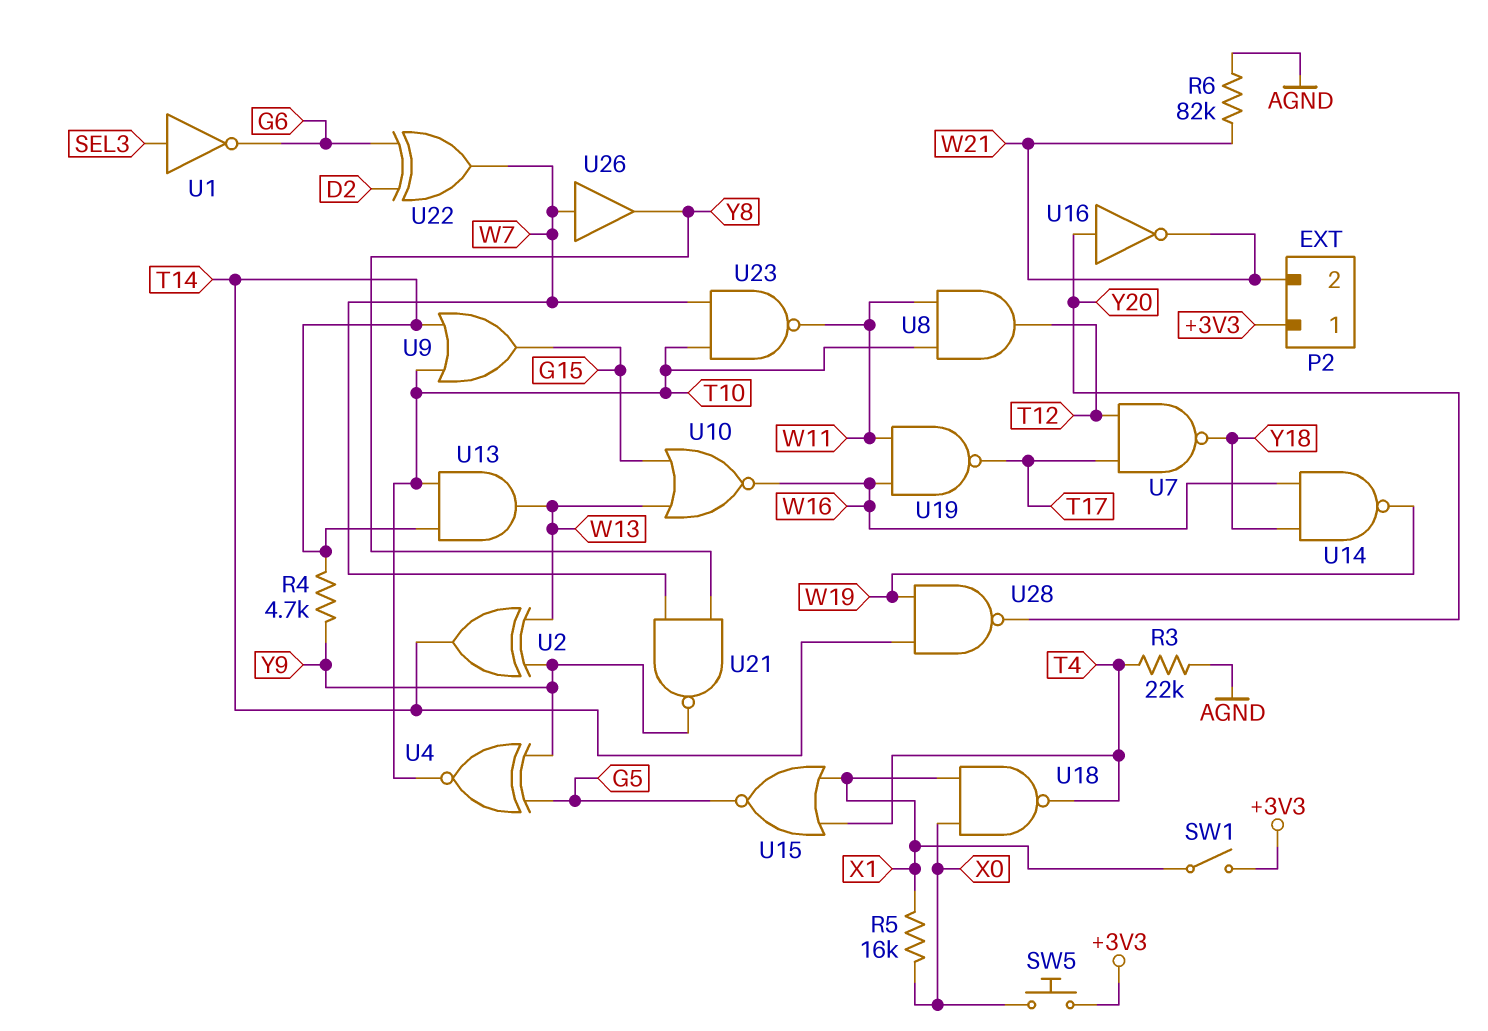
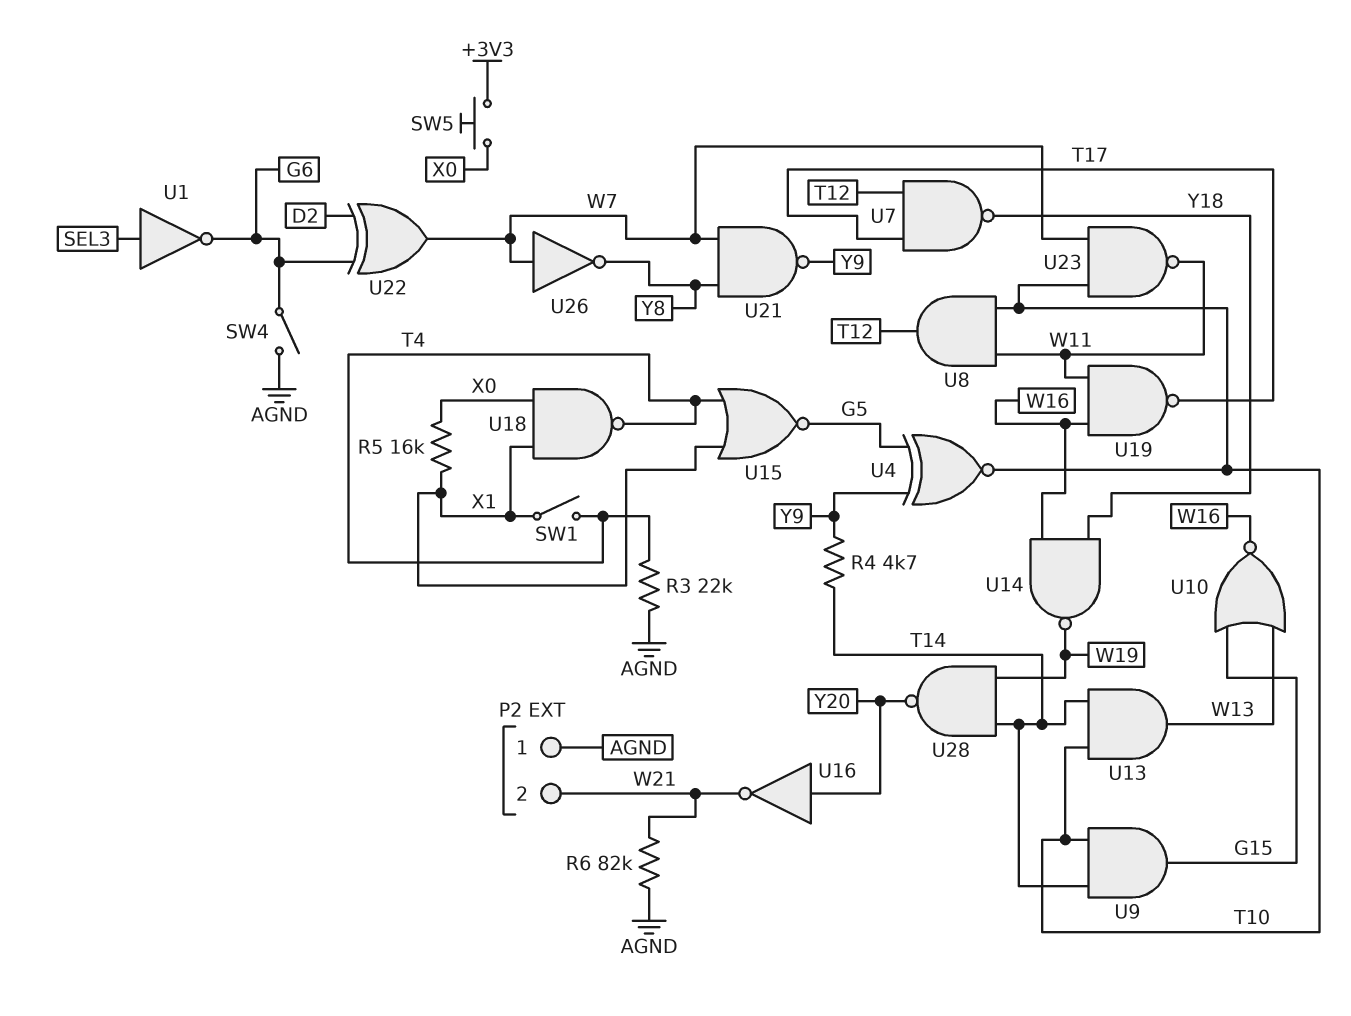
P2 pin 1: +3V3 -> AGND
SW1: switch (+3V3, X1) -> switch (T4, X1)
SW4: none -> switch (AGND, G6)
U2: XOR (in W13, in Y9, out T14) -> none
U9: OR (in T10, in T14, out G15) -> AND (in T10, in T14, out G15)
U26: buffer (in W7, out Y8) -> NOT (in W7, out Y8)

